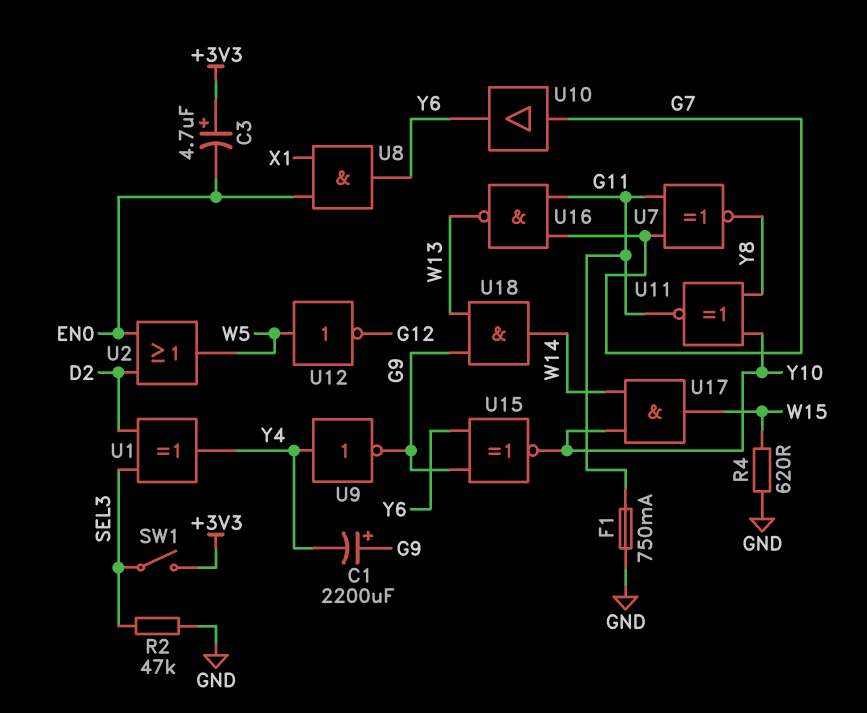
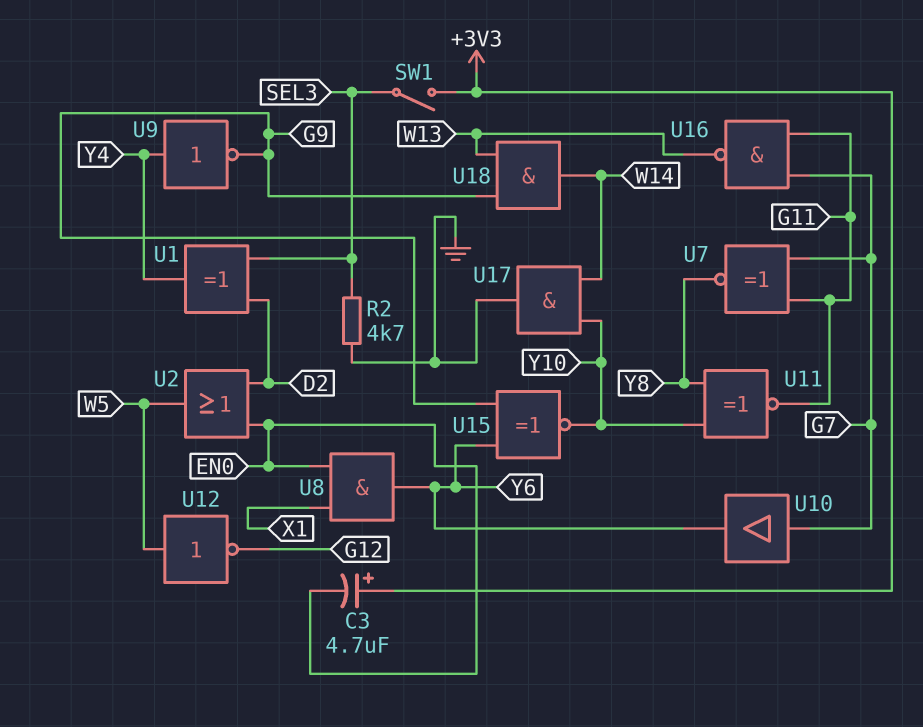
C1: 2200uF (plus G9, minus Y4) -> none
F1: 750mA (G11, GND) -> none
R2: 47k (GND, SEL3) -> 4.7k (GND, SEL3)
R4: 620 (GND, W15) -> none
U17: AND (in W14, in Y10, out W15) -> AND (in W14, in Y10, out GND)

